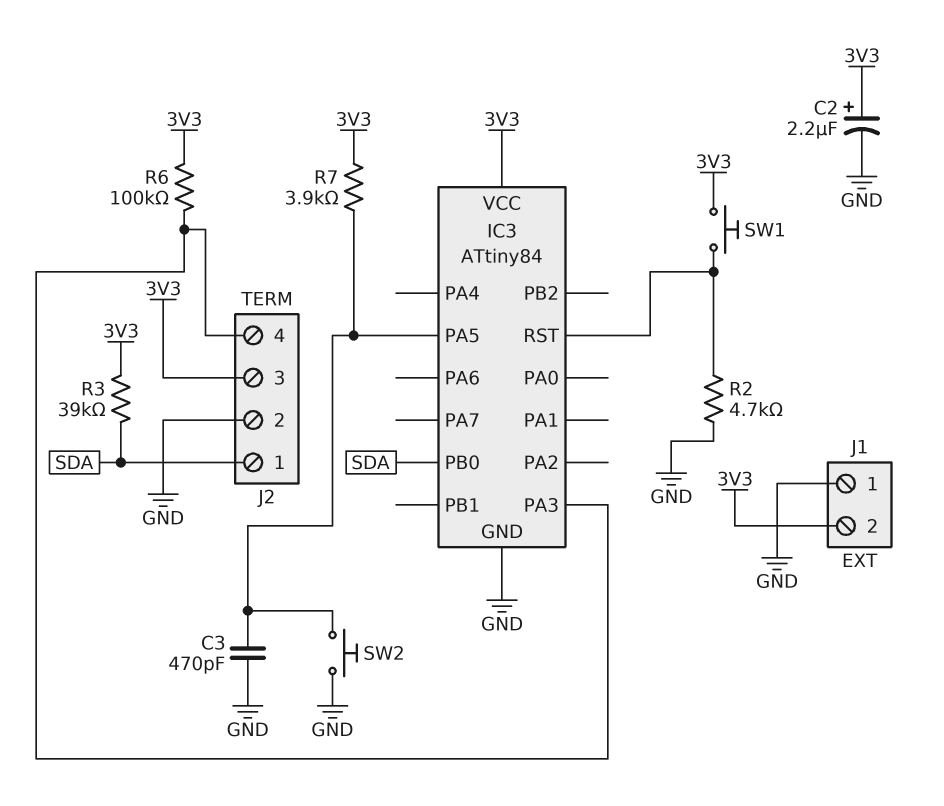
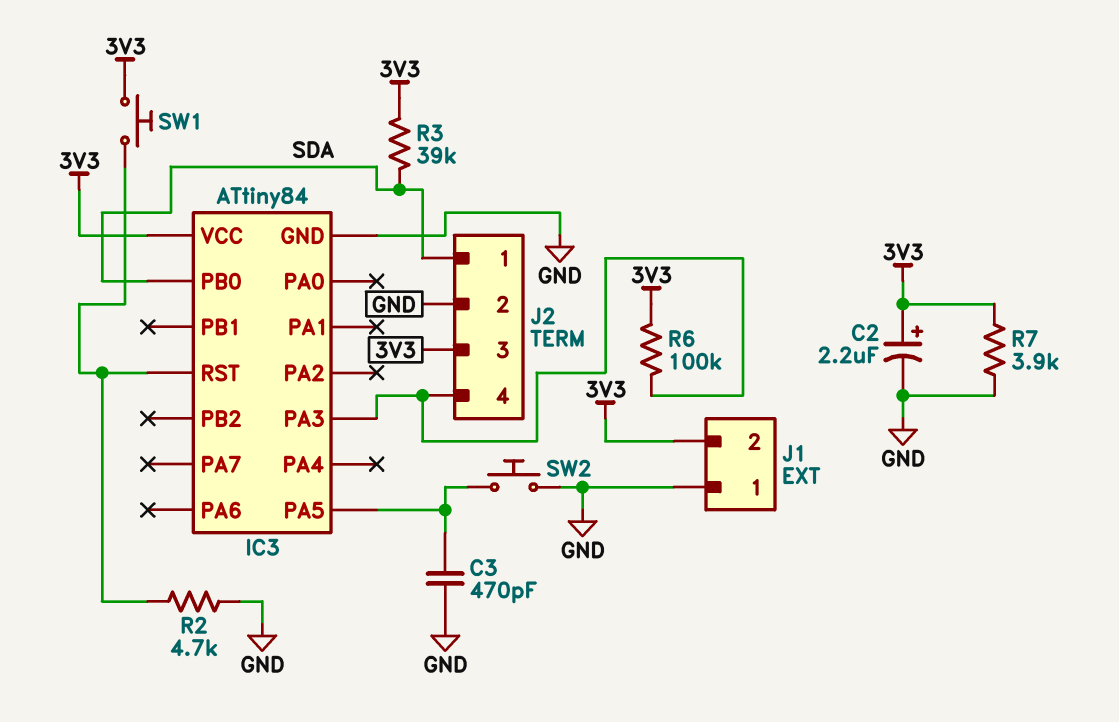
R7: 3.9k (3V3, IC3/PA5) -> 3.9k (3V3, GND)

